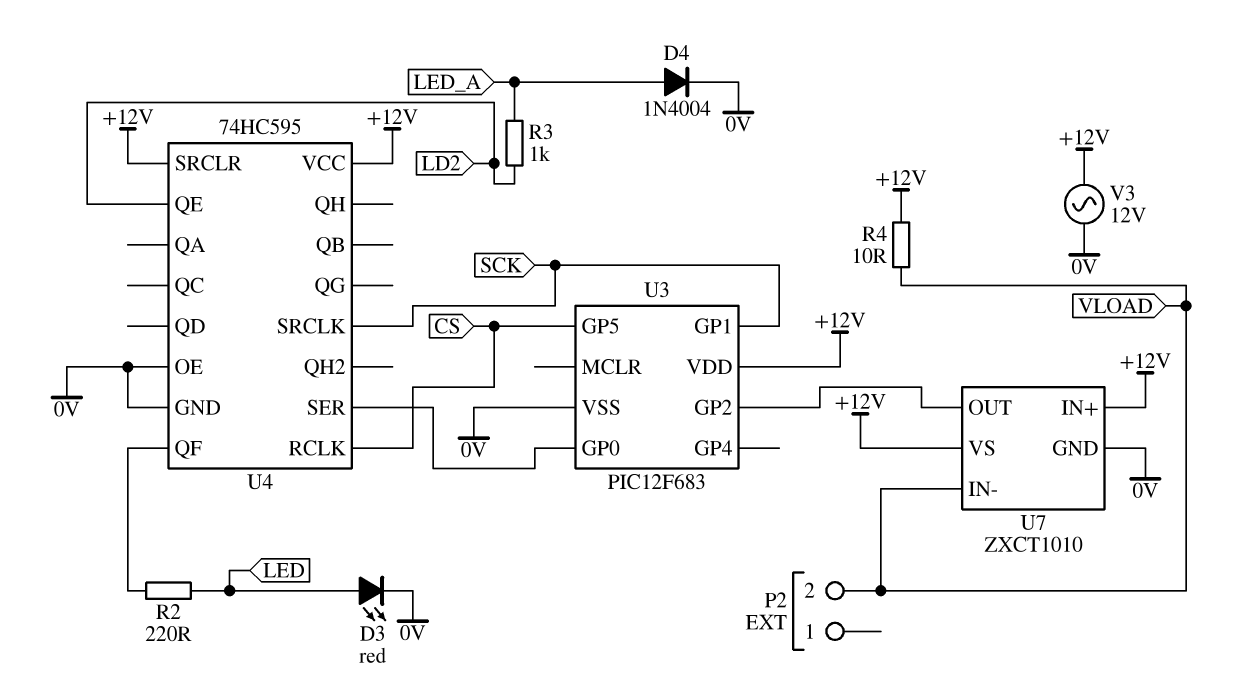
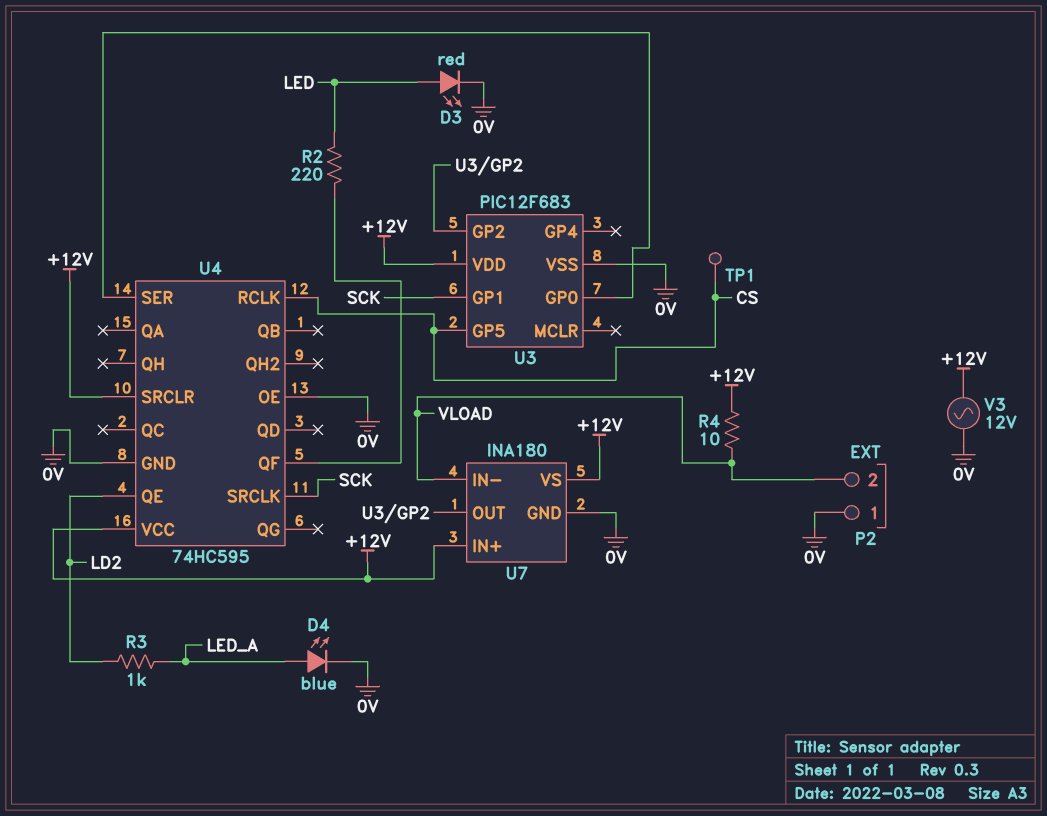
D4: diode 1N4004 (A LED_A, K 0V) -> LED blue (A LED_A, K 0V)
P2 pin 1: none -> 0V
TP1: none -> test point (CS)
U7: ZXCT1010 -> INA180

